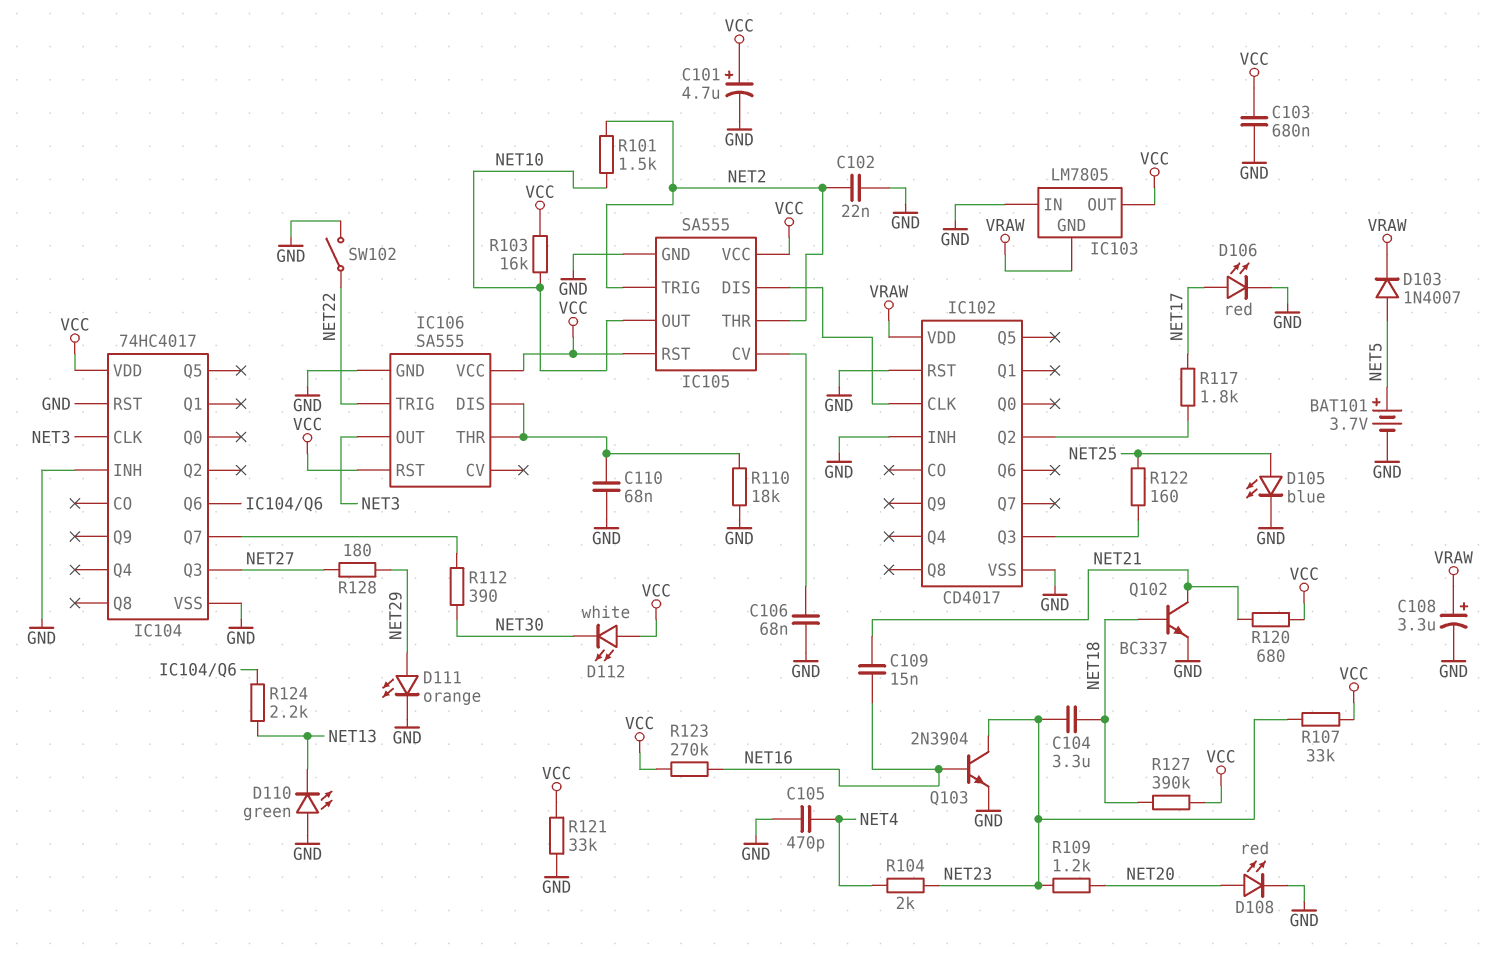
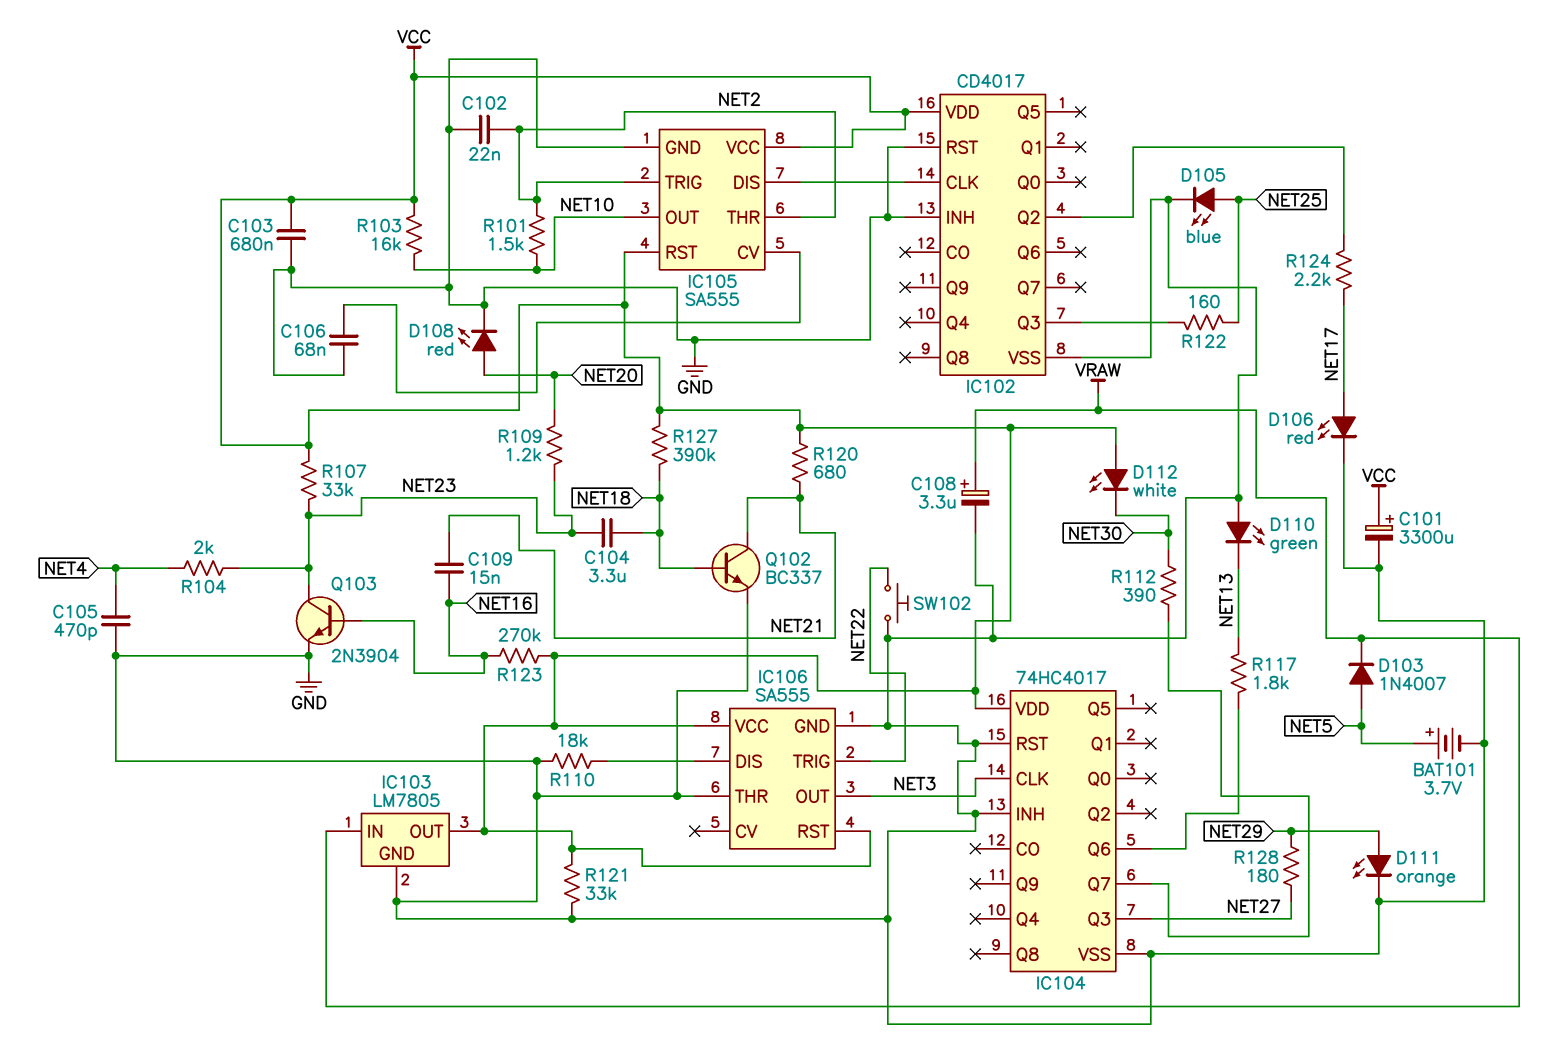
C101: 4.7uF (plus VCC, minus GND) -> 3300uF (plus VCC, minus GND)
C110: 68nF (GND, IC106/DIS) -> none
IC102 pin VDD: VRAW -> VCC
IC103 pin GND: VRAW -> GND
IC103 pin IN: GND -> VRAW
IC106 pin THR: IC106/DIS -> GND
R117: 1.8k (IC102/Q2, NET17) -> 1.8k (IC104/Q6, NET13)
R124: 2.2k (IC104/Q6, NET13) -> 2.2k (IC102/Q2, NET17)
SW102: switch (GND, NET22) -> button (GND, NET22)

